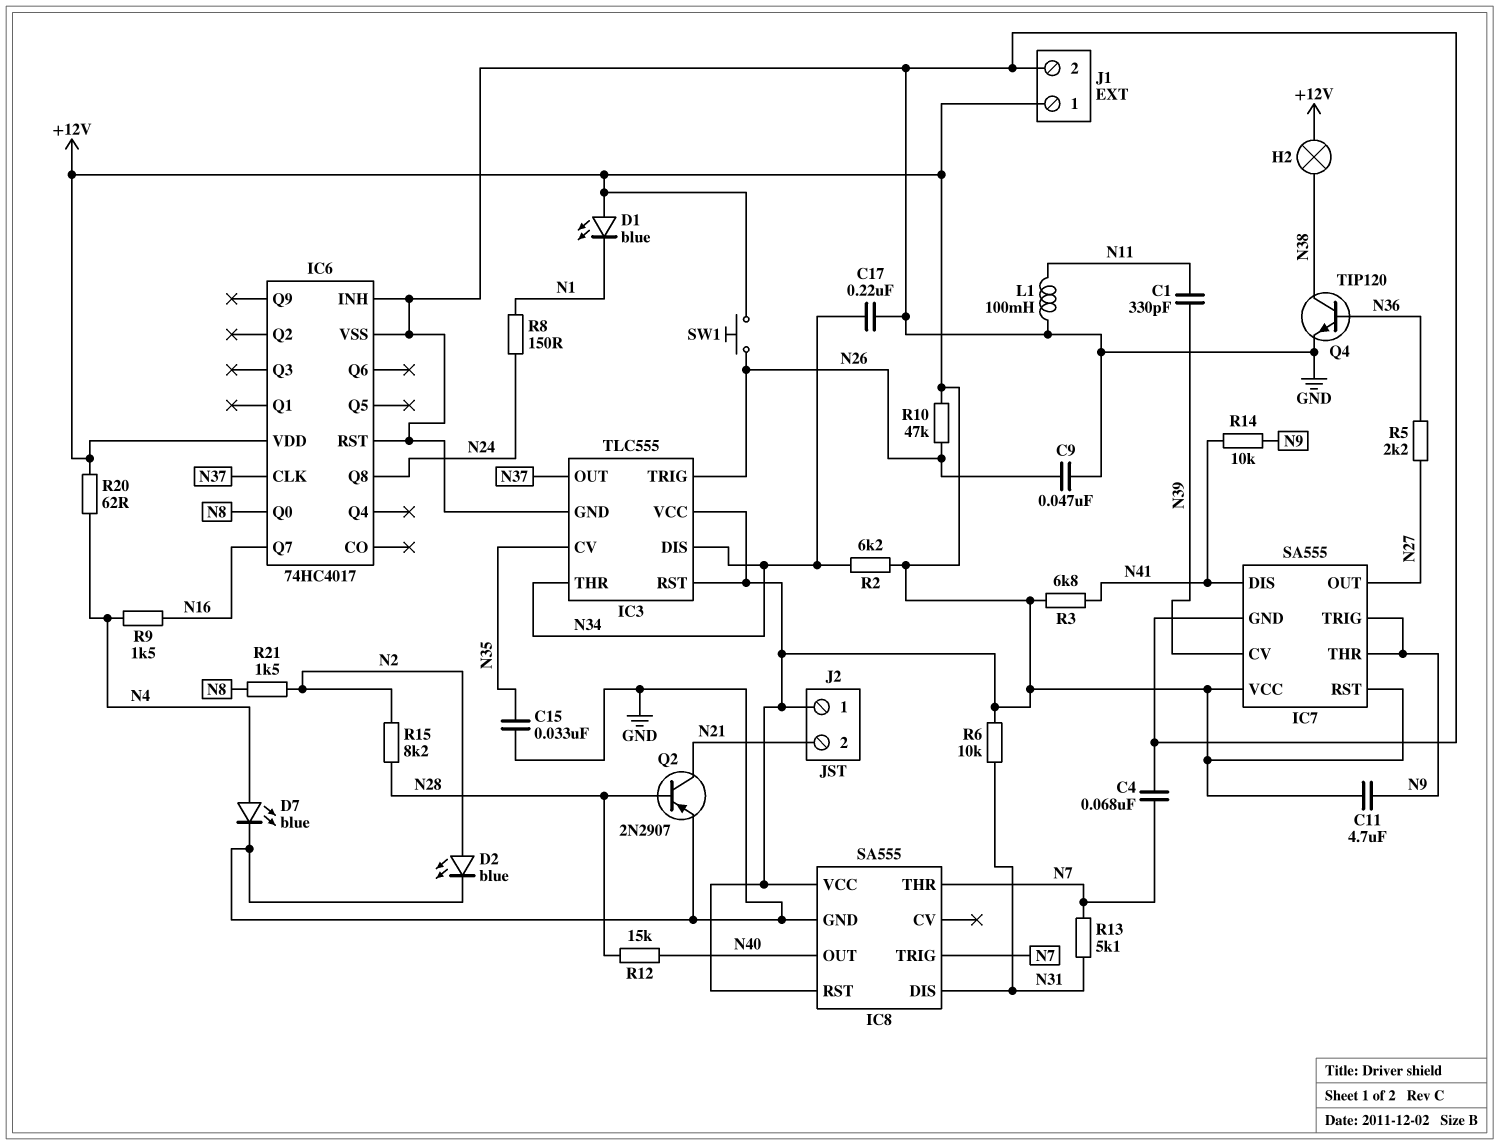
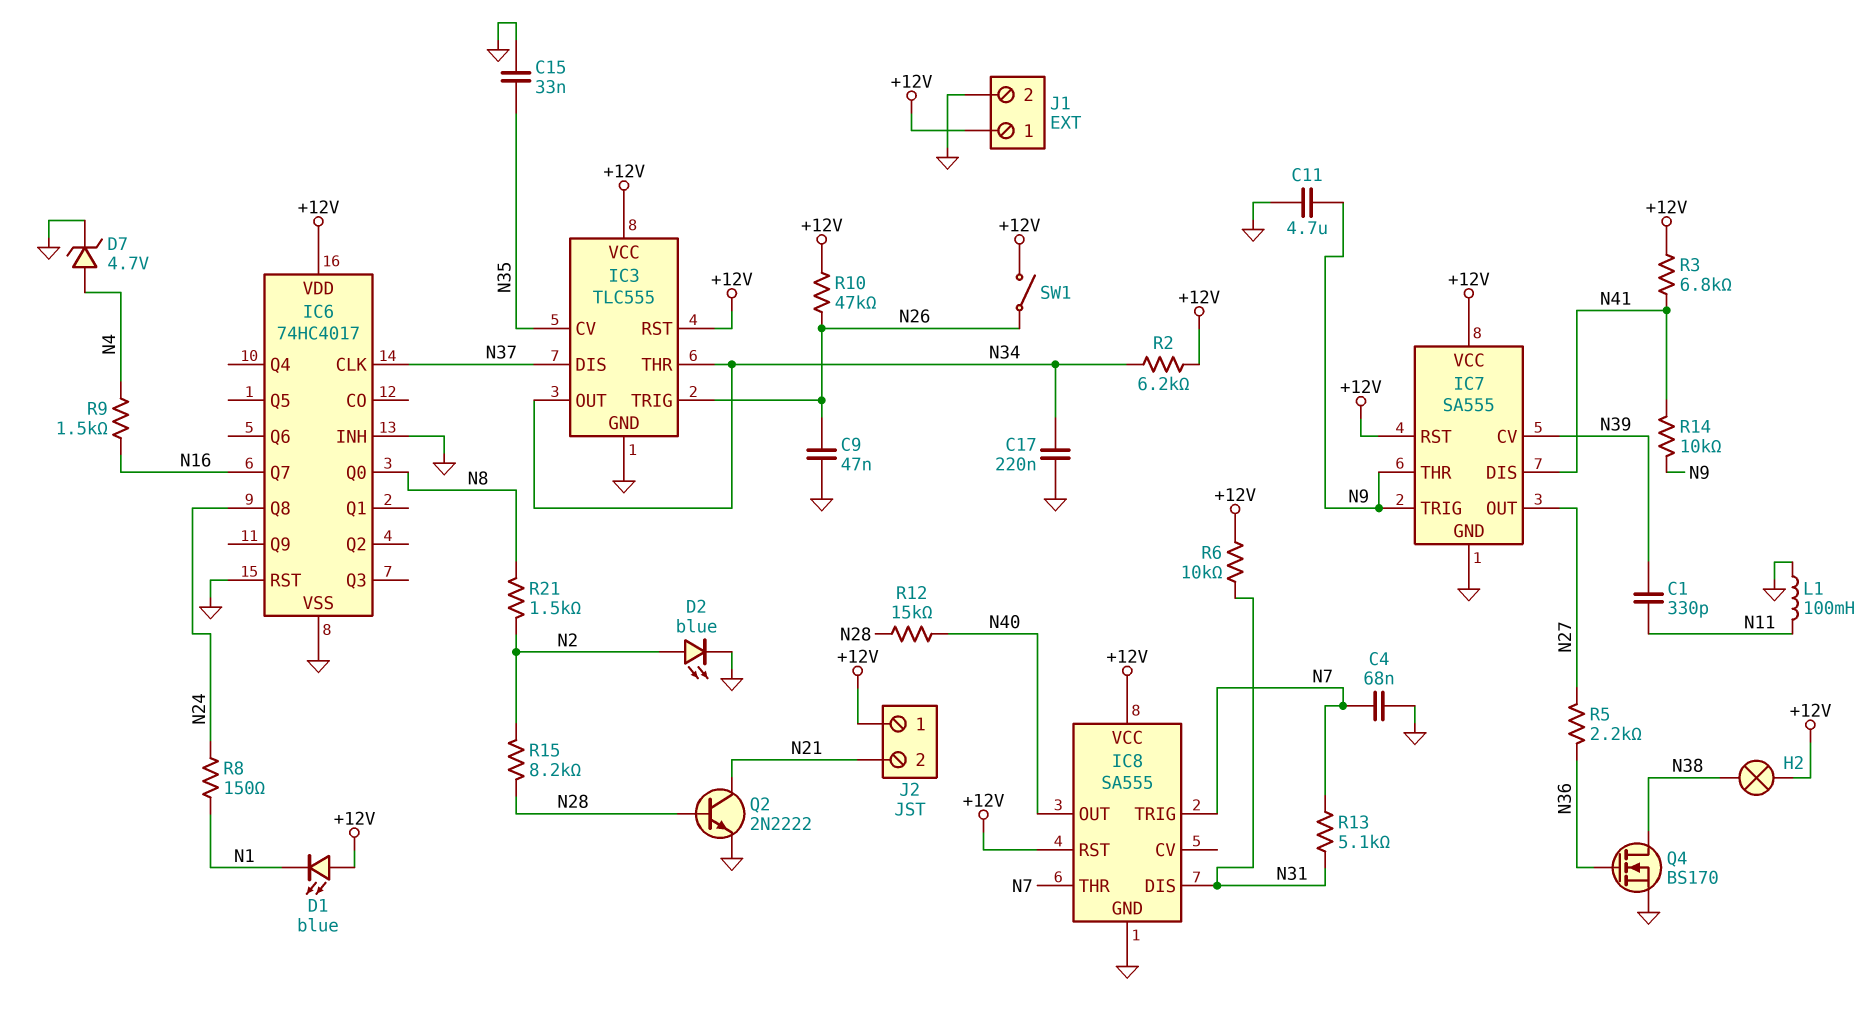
C11: 4.7uF (+12V, N9) -> 4.7uF (GND, N9)
D7: LED blue (A N4, K GND) -> zener 4.7V (A N4, K GND)
IC3 pin DIS: N34 -> N37
IC3 pin OUT: N37 -> N34
Q2: PNP 2N2907 (B N28, C N21, E GND) -> NPN 2N2222 (B N28, C N21, E GND)
Q4: NPN TIP120 (B N36, C N38, E GND) -> NMOS BS170 (G N36, D N38, S GND)
R20: 62 (+12V, N4) -> none
SW1: button (+12V, N26) -> switch (+12V, N26)

